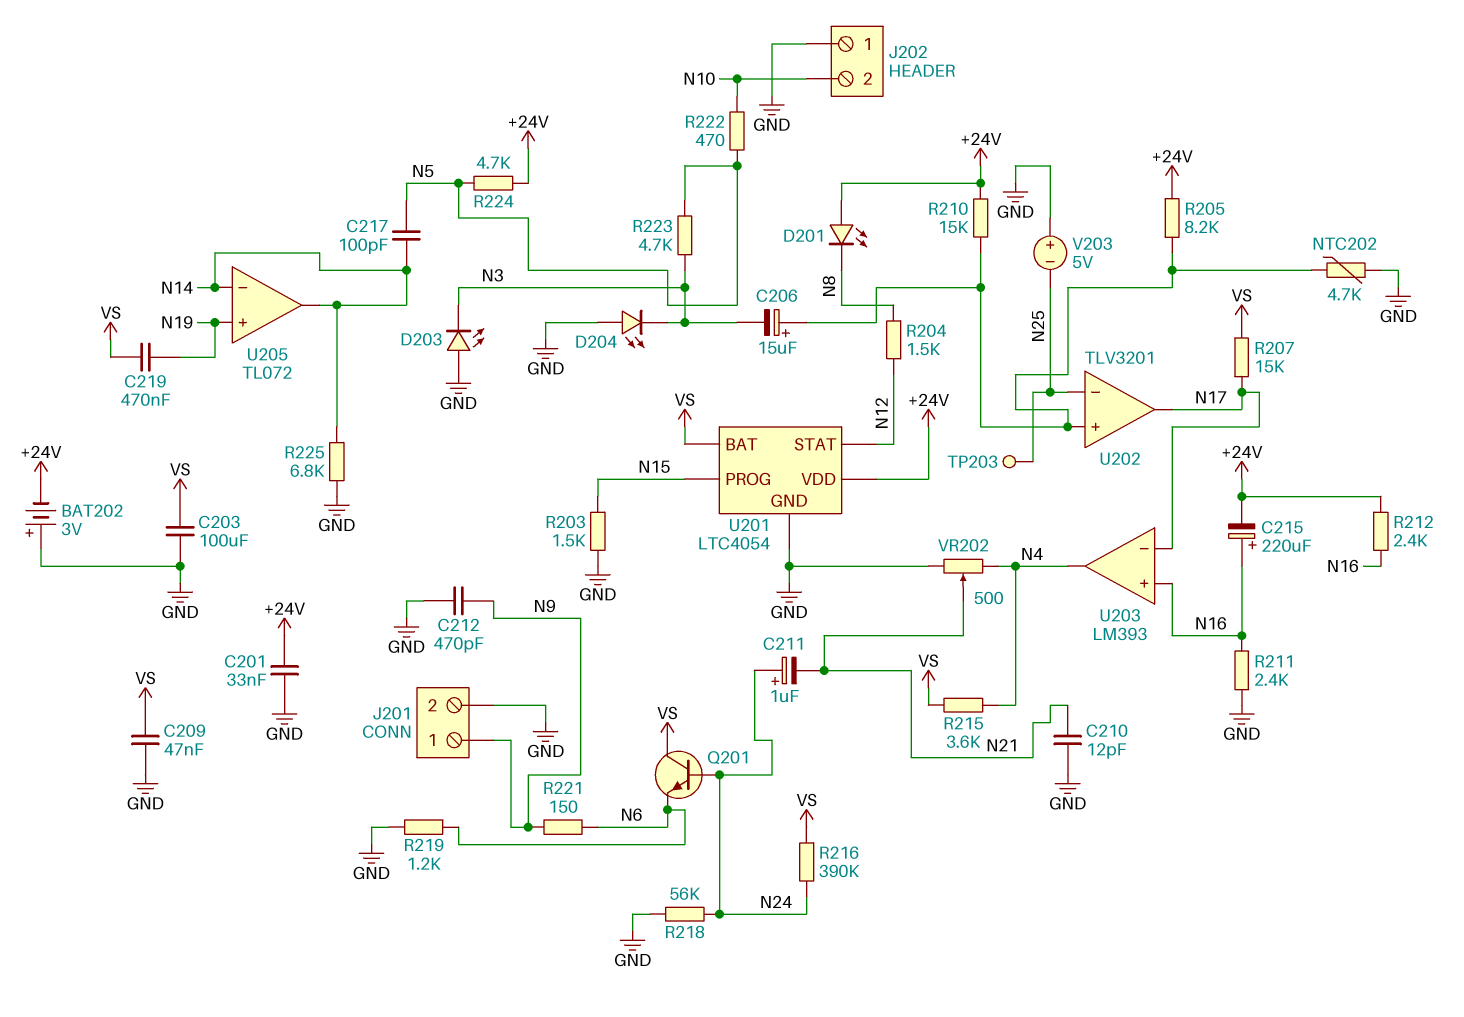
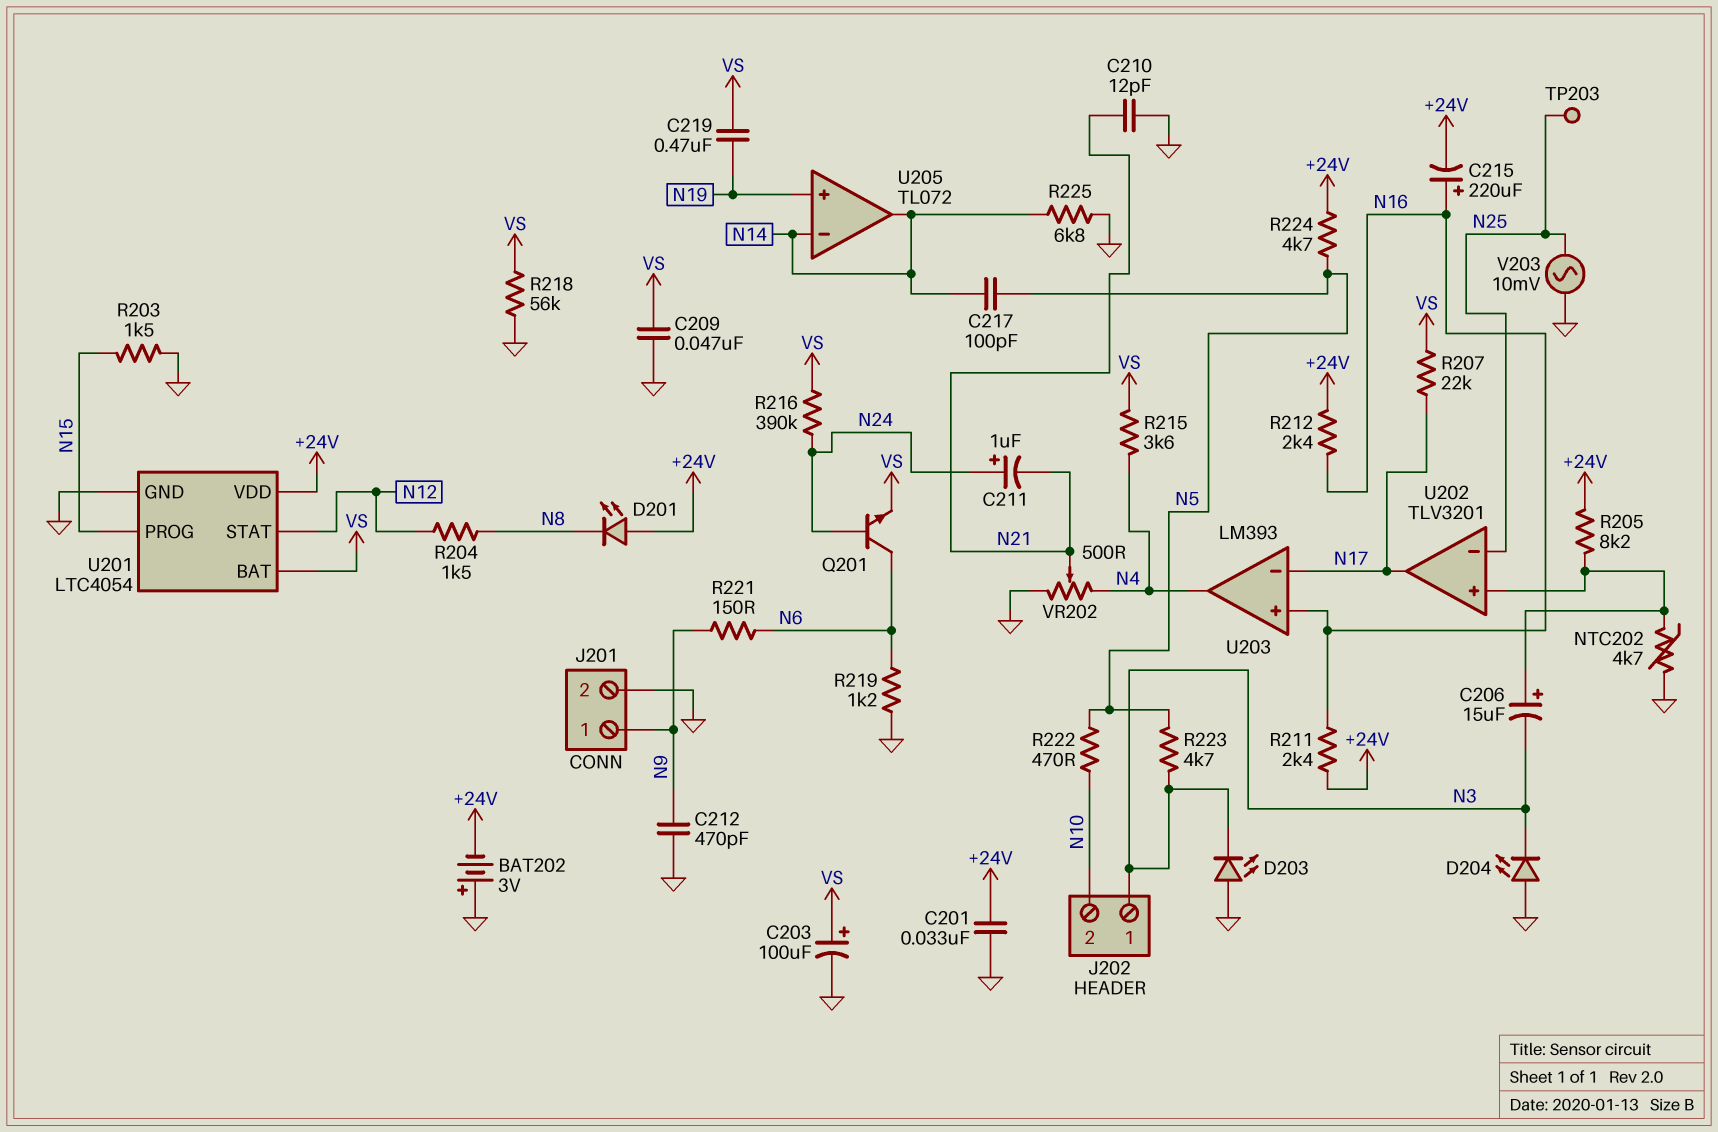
C203: 100uF (GND, VS) -> 100uF (plus VS, minus GND)
J202 pin 1: GND -> N3
Q201: NPN (B N24, C VS, E N6) -> NPN (B N24, C N6, E VS)
R207: 15k (N17, VS) -> 22k (N17, VS)
R210: 15k (+24V, U202/in+) -> none
R211: 2.4k (GND, N16) -> 2.4k (+24V, N16)
R218: 56k (GND, N24) -> 56k (GND, VS)
V203: 5V (plus GND, minus N25) -> AC 10mV (GND, N25)

